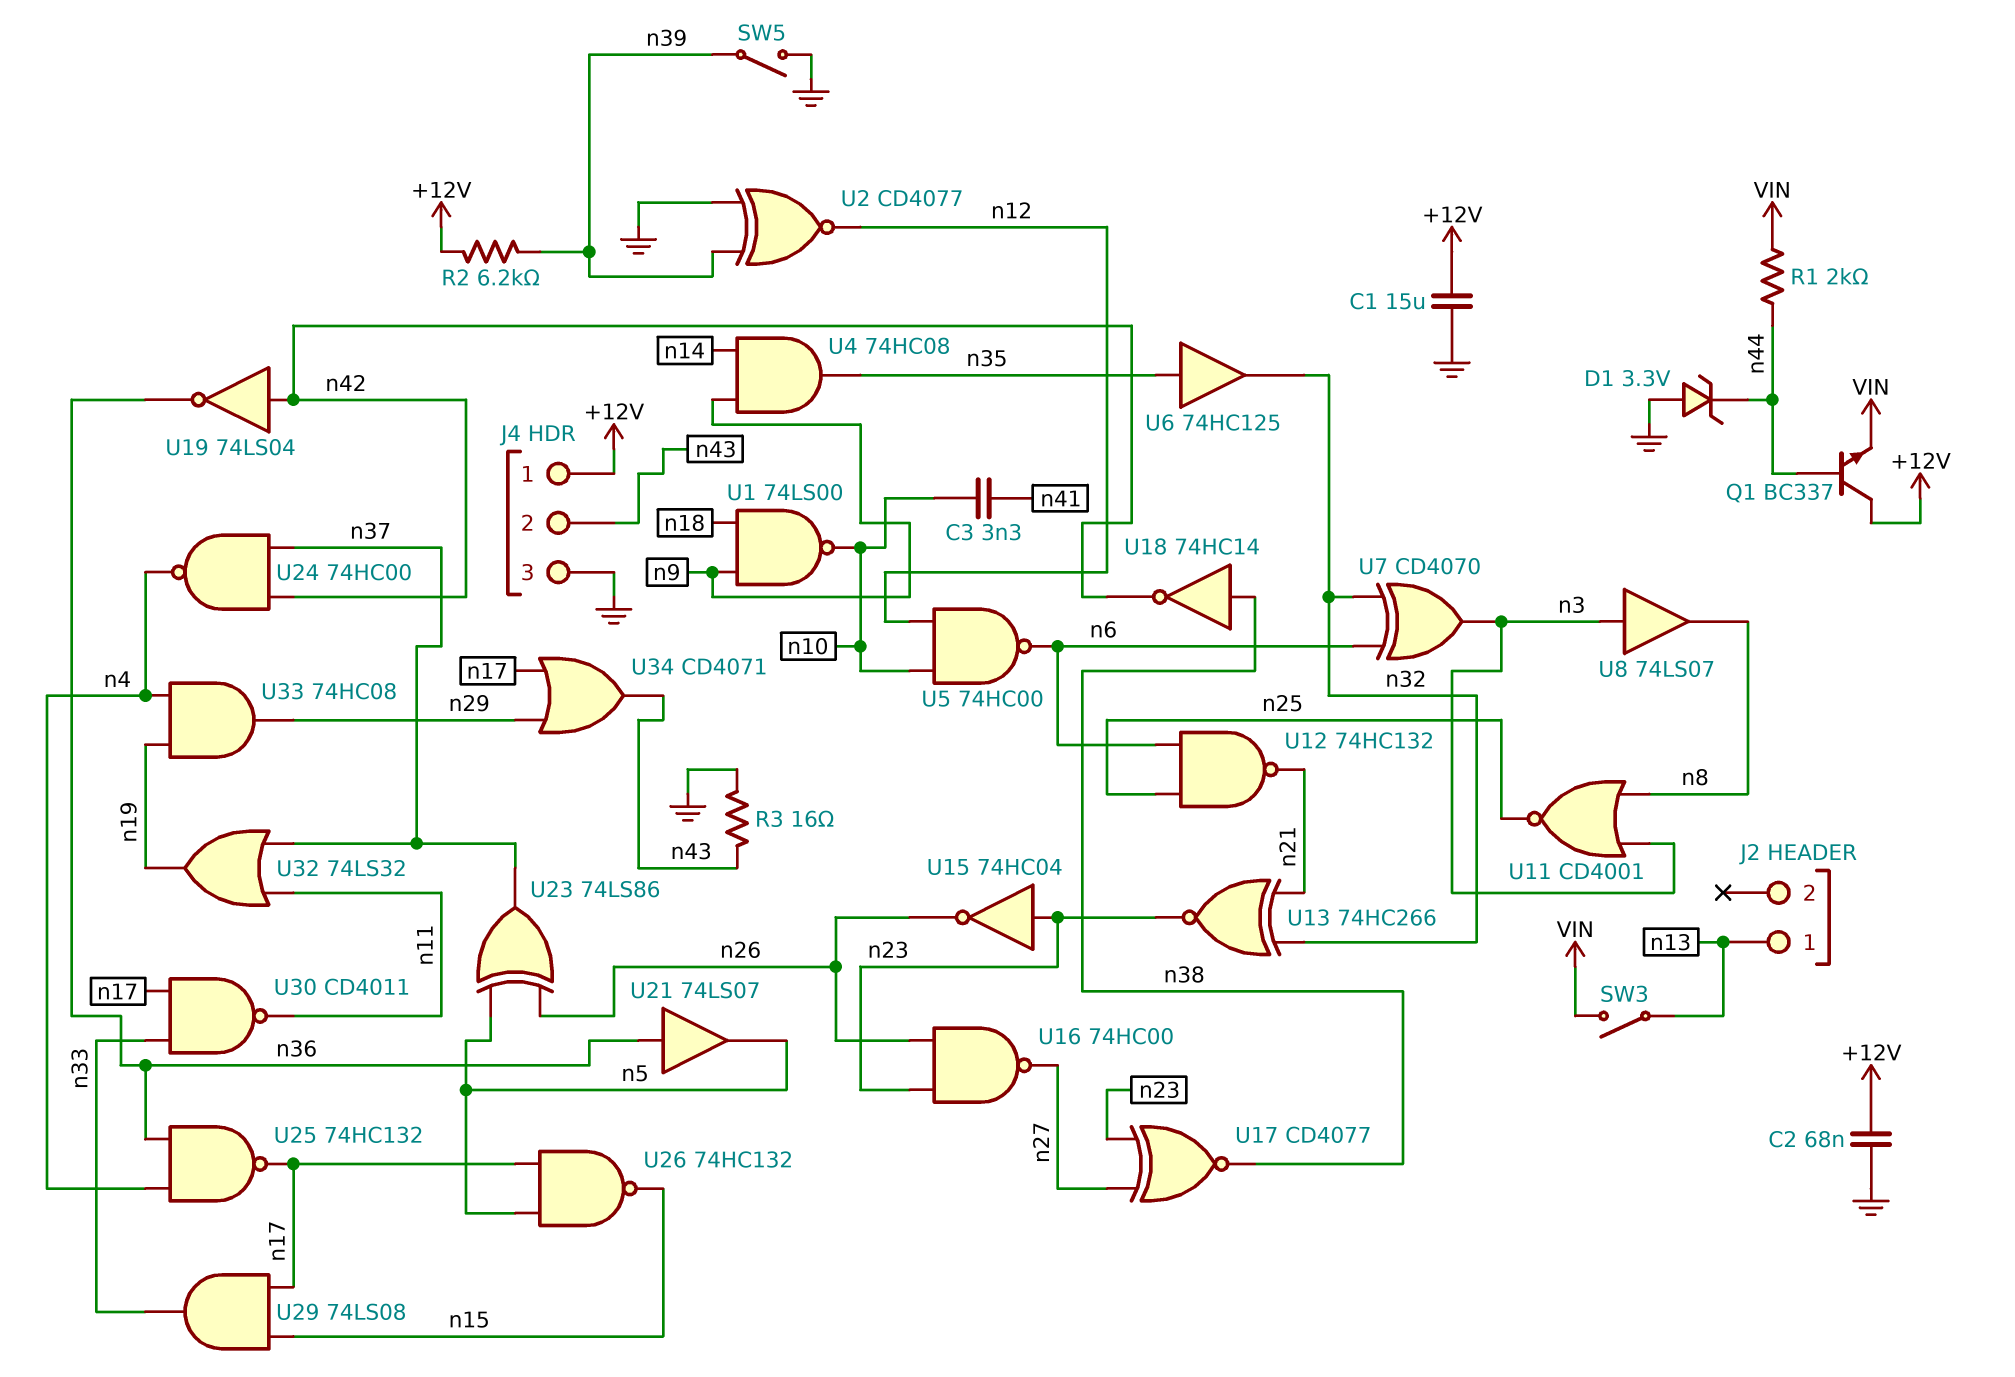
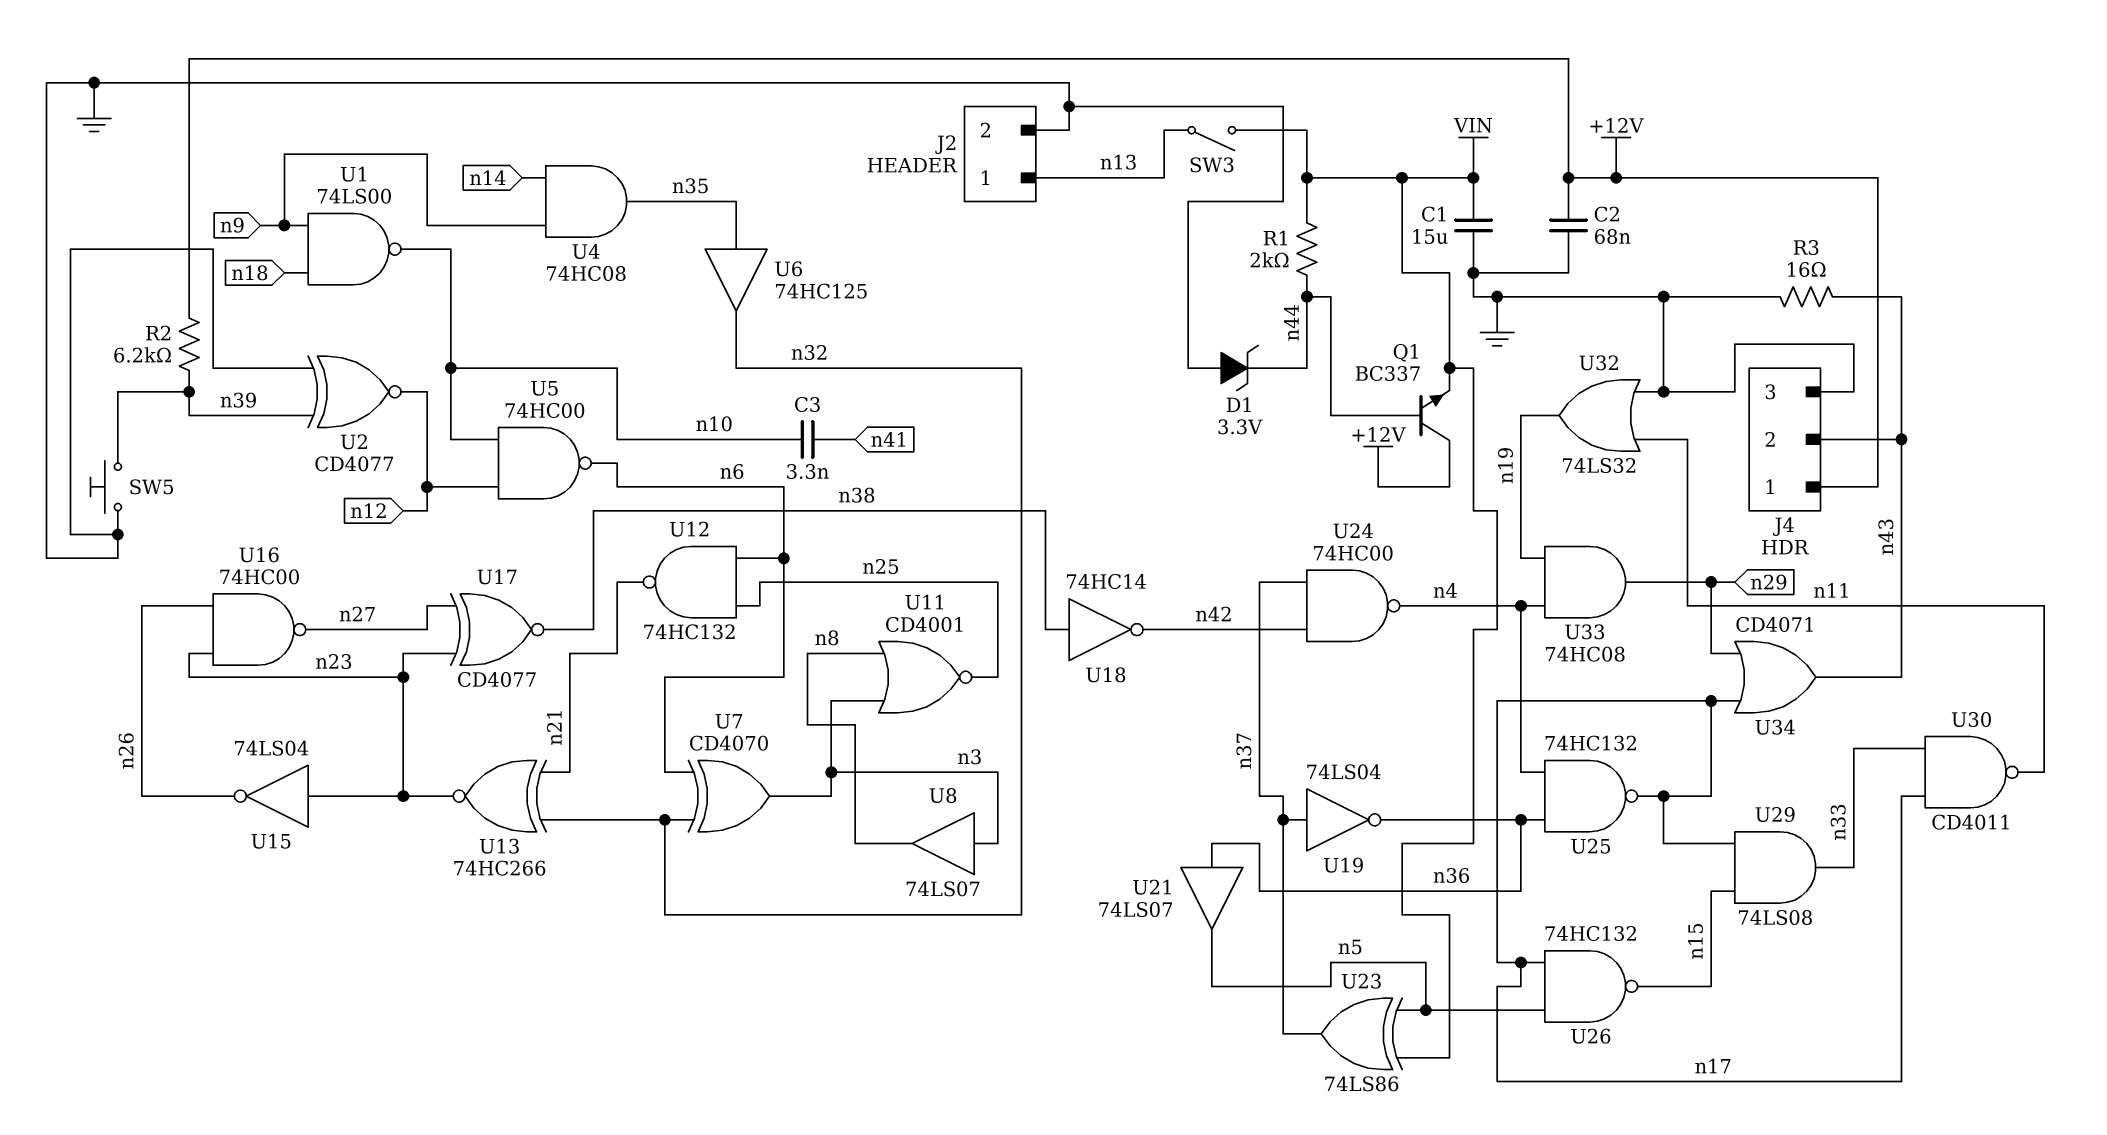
C1: 15uF (+12V, GND) -> 15uF (GND, VIN)
J2 pin 2: none -> GND
SW5: switch (GND, n39) -> button (GND, n39)
U15: NOT 74HC04 (in n23, out n26) -> NOT 74LS04 (in n23, out n26)
U19: NOT 74LS04 (in n42, out n36) -> NOT 74LS04 (in n37, out n36)
U23: XOR 74LS86 (in n5, in n26, out n37) -> XOR 74LS86 (in VIN, in n5, out n37)
U32: OR 74LS32 (in n11, in n37, out n19) -> OR 74LS32 (in GND, in n11, out n19)

